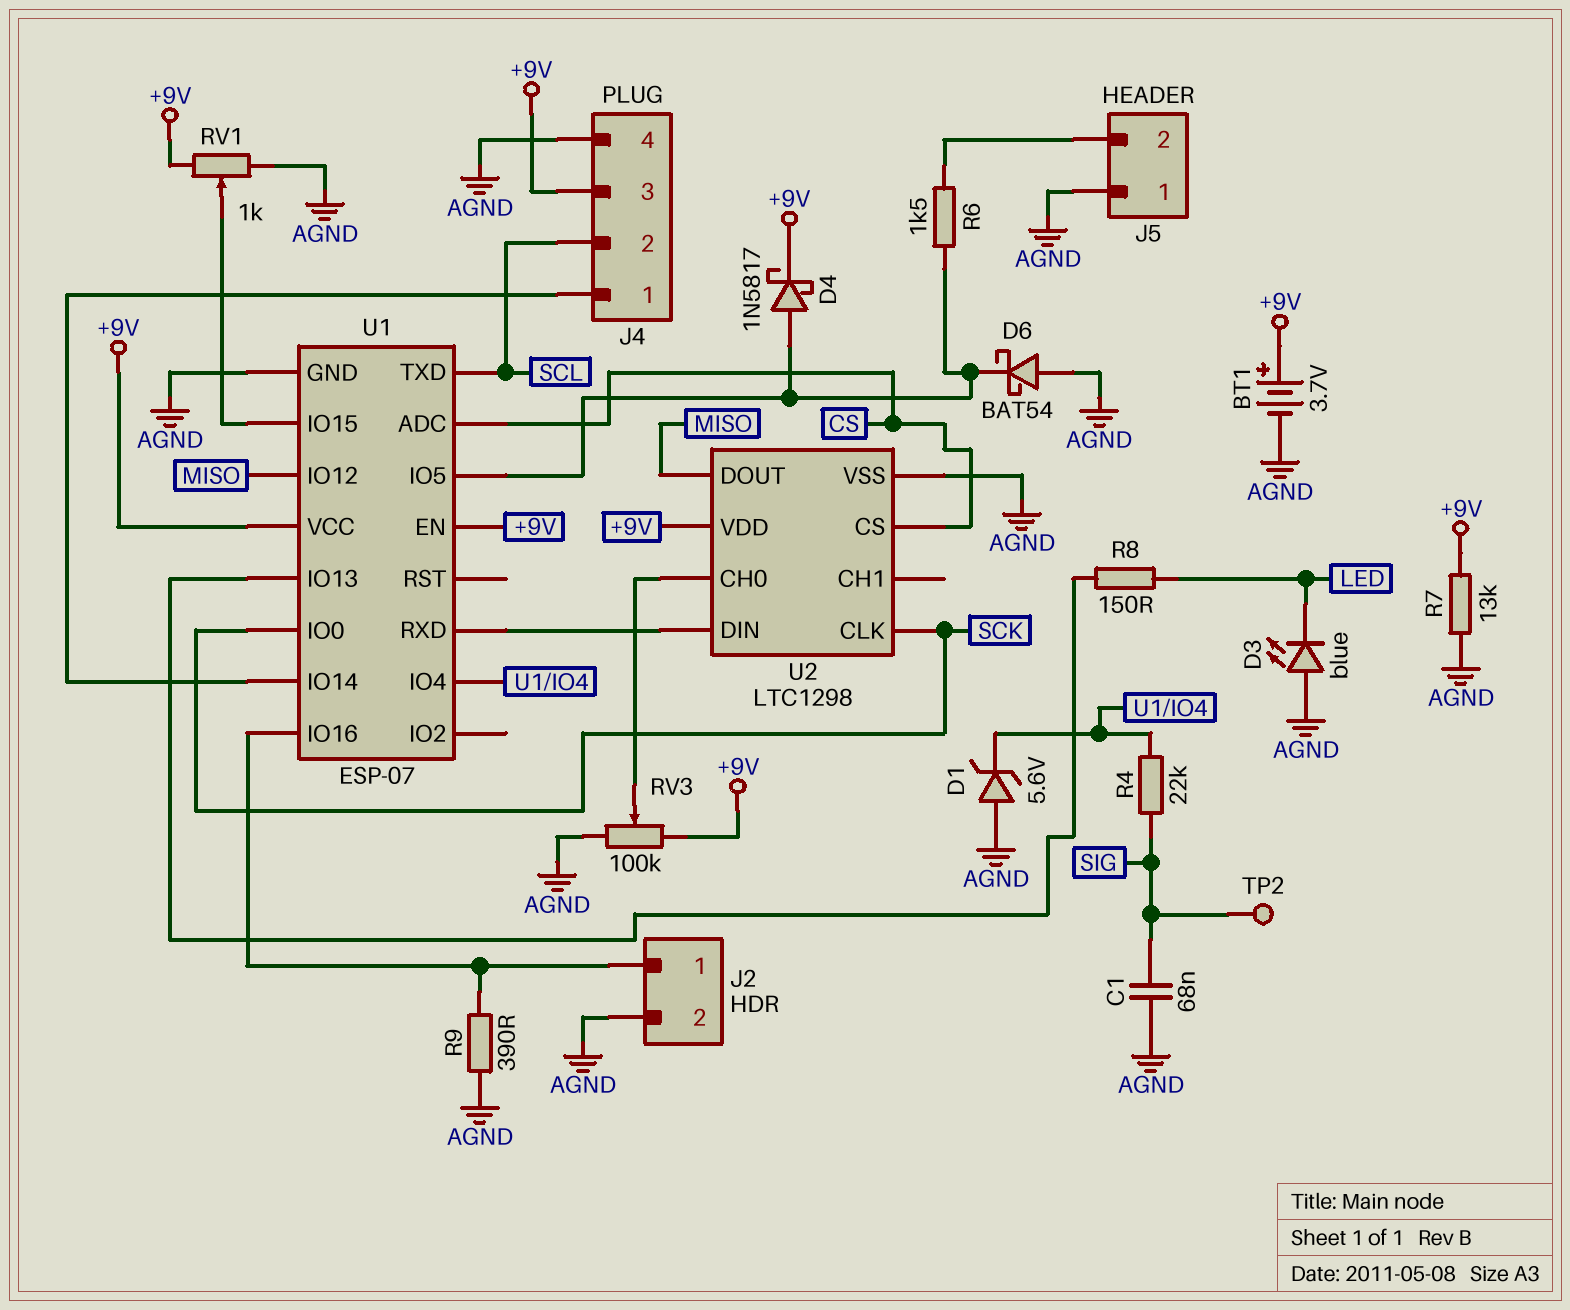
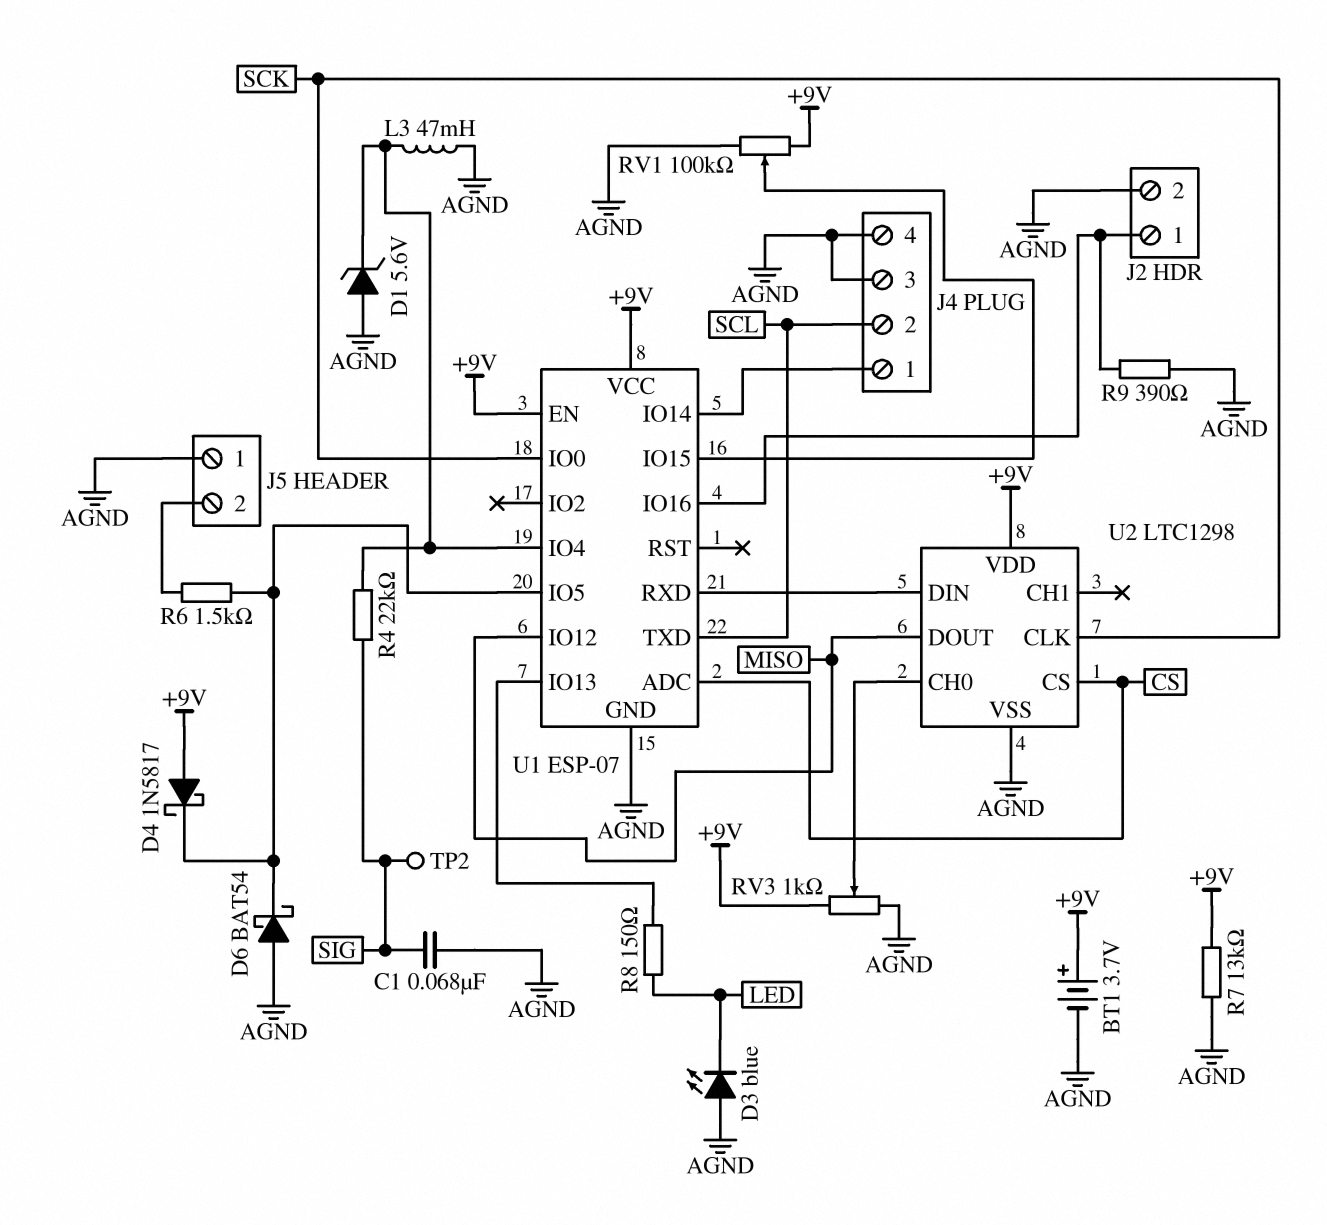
D4: schottky 1N5817 (A U1/IO5, K +9V) -> schottky 1N5817 (A +9V, K U1/IO5)
J4 pin 3: +9V -> AGND
L3: none -> 47mH (AGND, U1/IO4)
RV1: 1k (+9V, AGND, wiper U1/IO15) -> 100k (+9V, AGND, wiper U1/IO15)
RV3: 100k (+9V, AGND, wiper U2/CH0) -> 1k (+9V, AGND, wiper U2/CH0)

